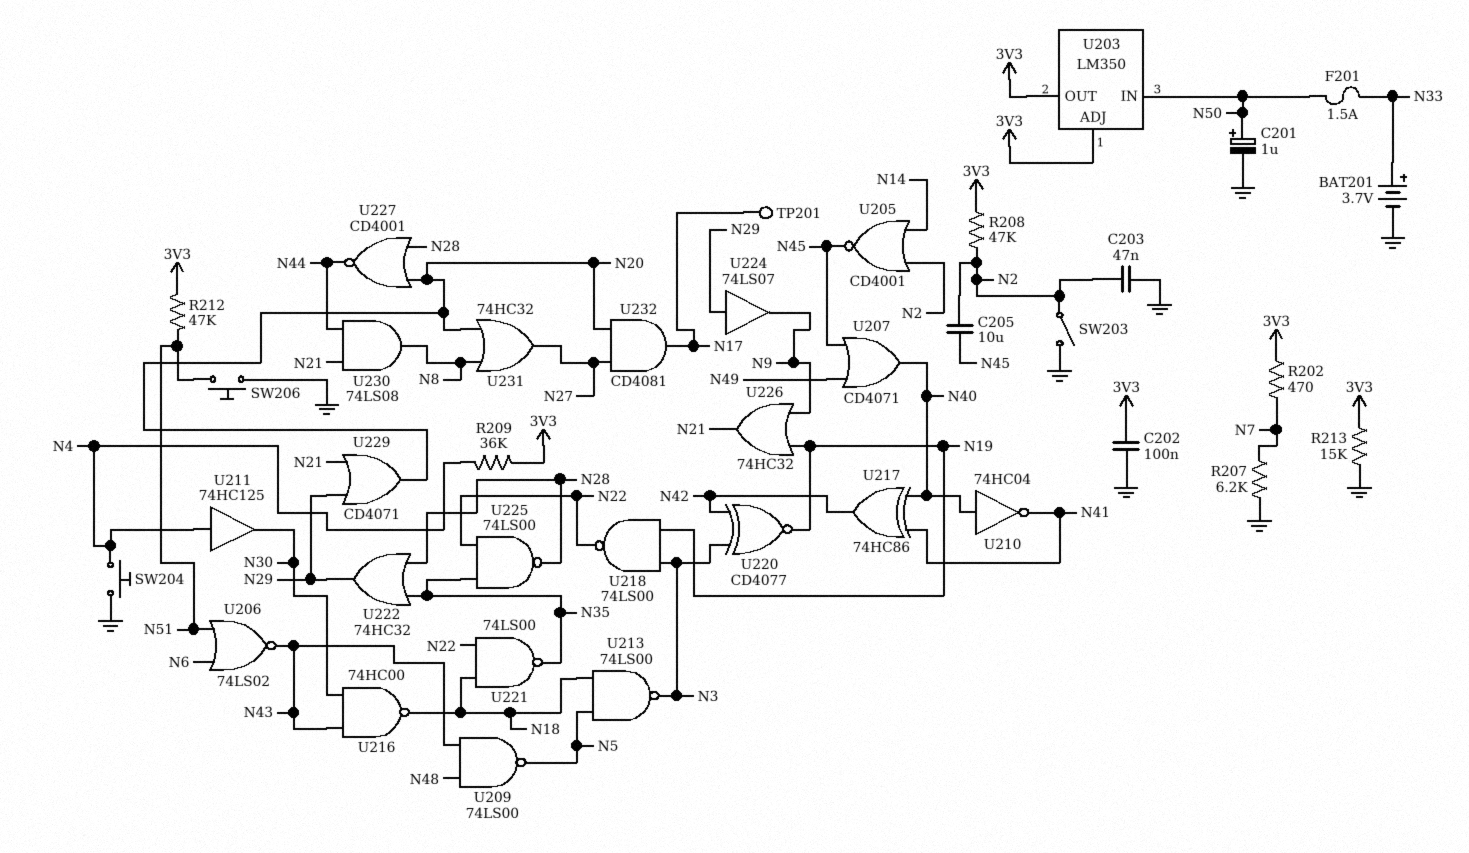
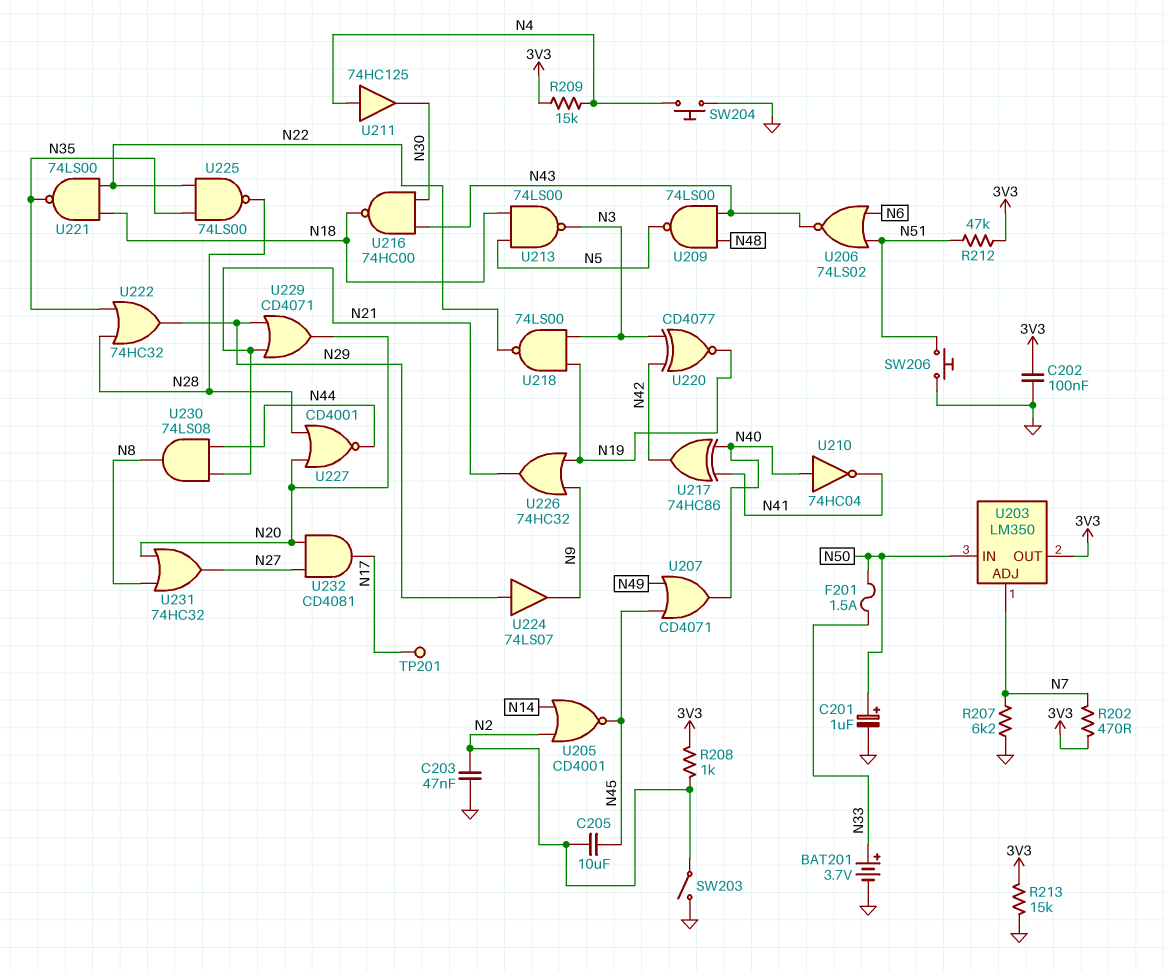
R208: 47k (3V3, N2) -> 1k (3V3, N2)
R209: 36k (3V3, N4) -> 15k (3V3, N4)
U203 pin ADJ: 3V3 -> N7

